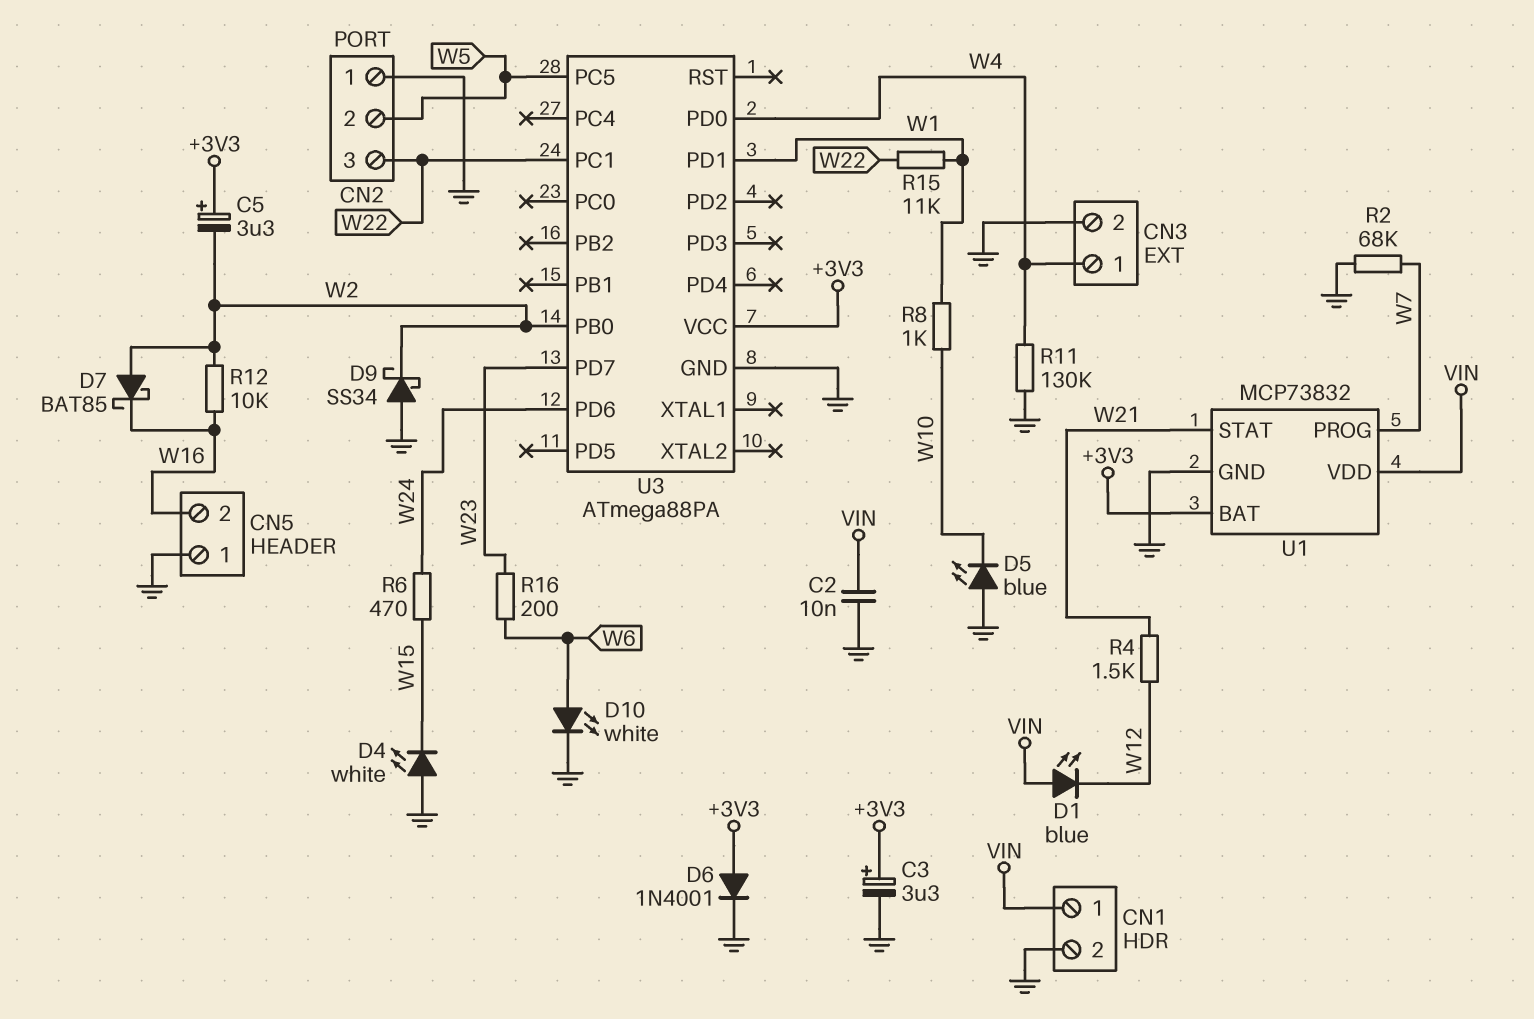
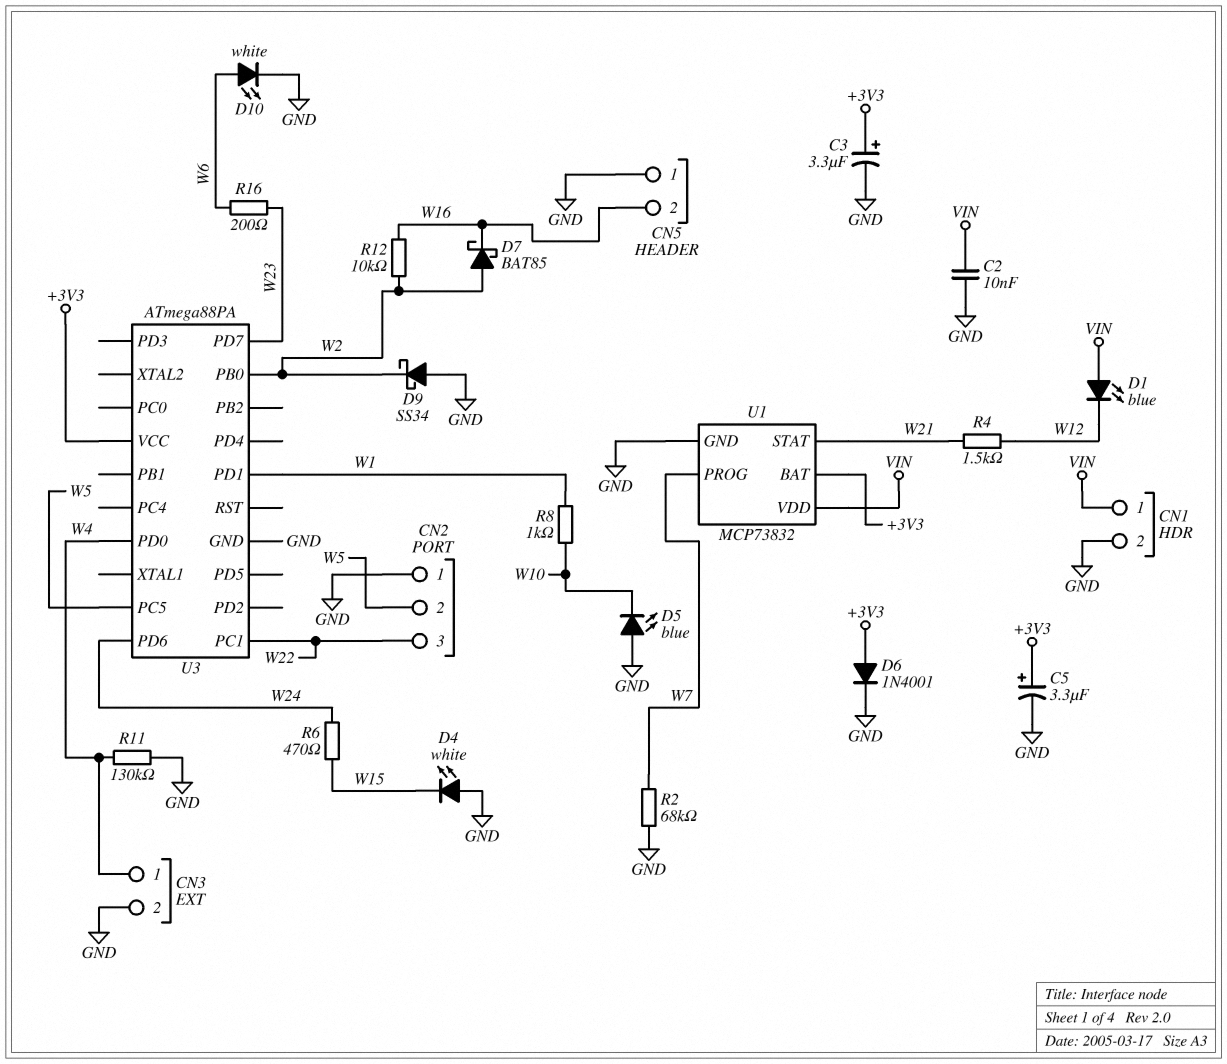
C5: 3.3uF (plus +3V3, minus W2) -> 3.3uF (plus +3V3, minus GND)
R15: 11k (W1, W22) -> none

